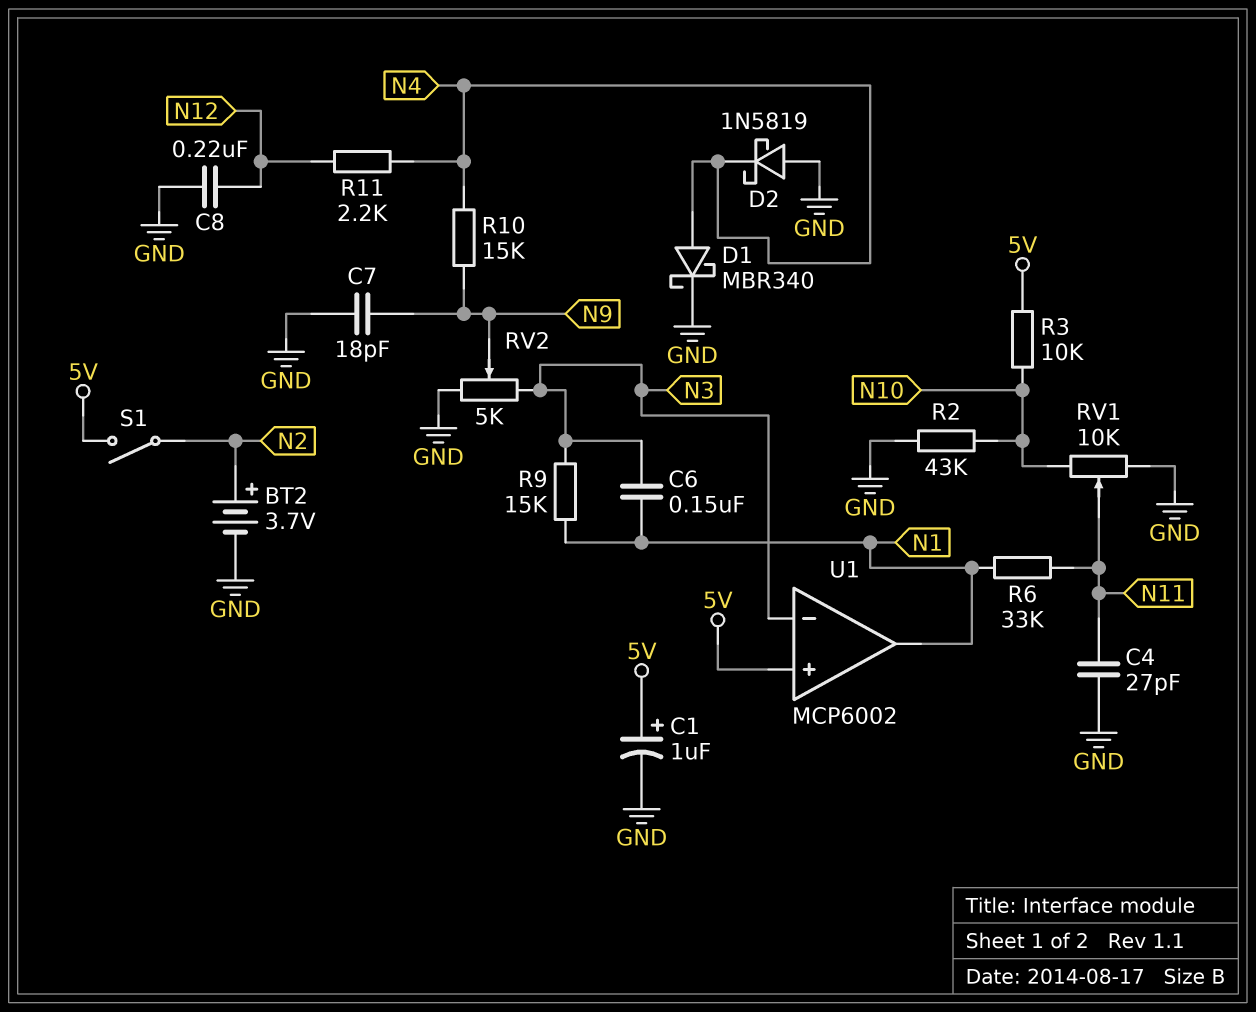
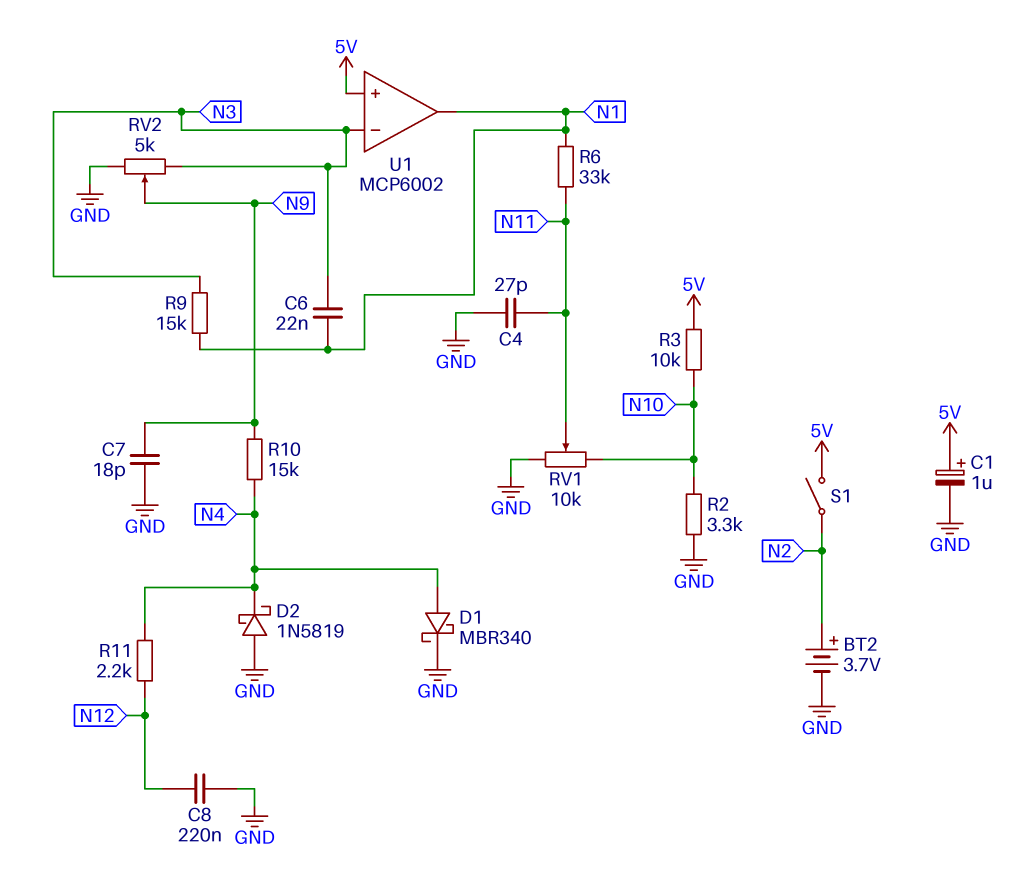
C6: 150nF (N1, N3) -> 22nF (N1, N3)
R2: 43k (GND, N10) -> 3.3k (GND, N10)

